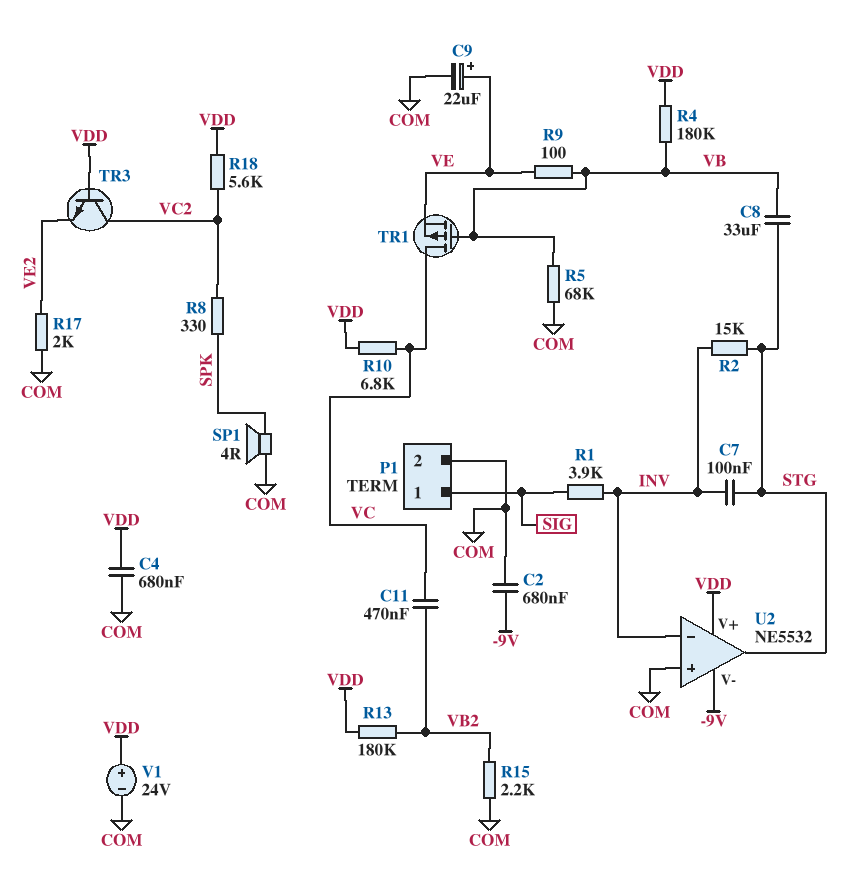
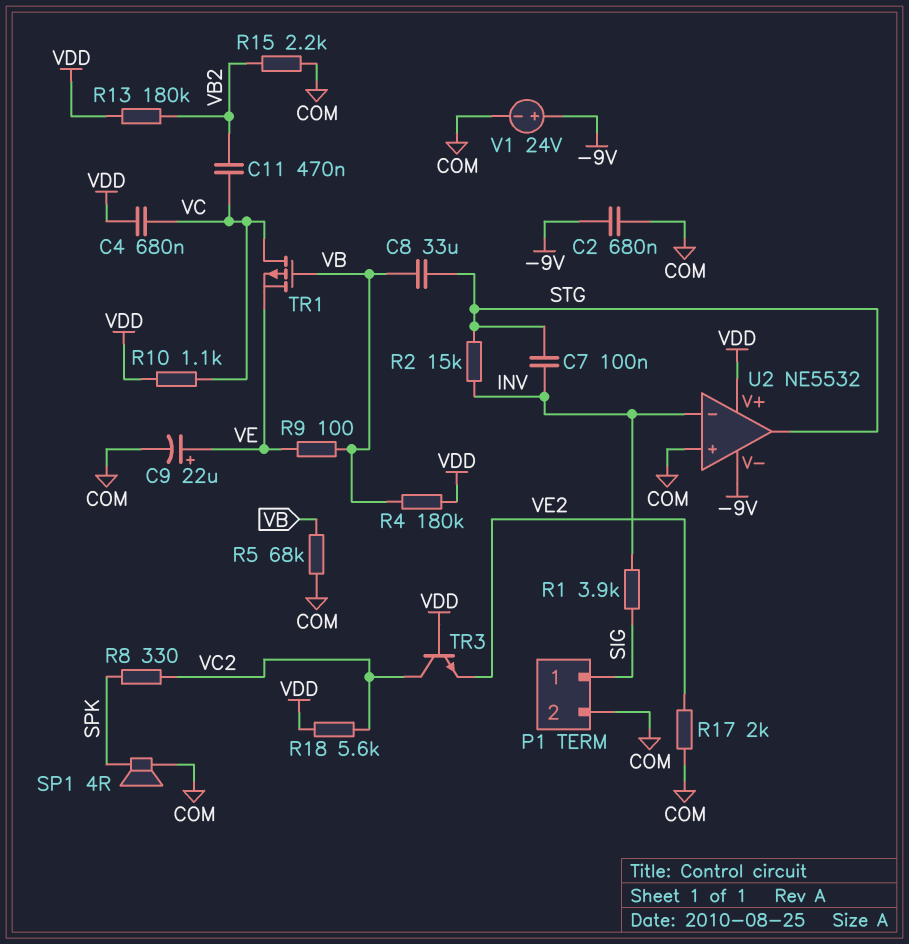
C4: 680nF (COM, VDD) -> 680nF (VC, VDD)
R10: 6.8k (VC, VDD) -> 1.1k (VC, VDD)
V1: 24V (plus VDD, minus COM) -> 24V (plus -9V, minus COM)

